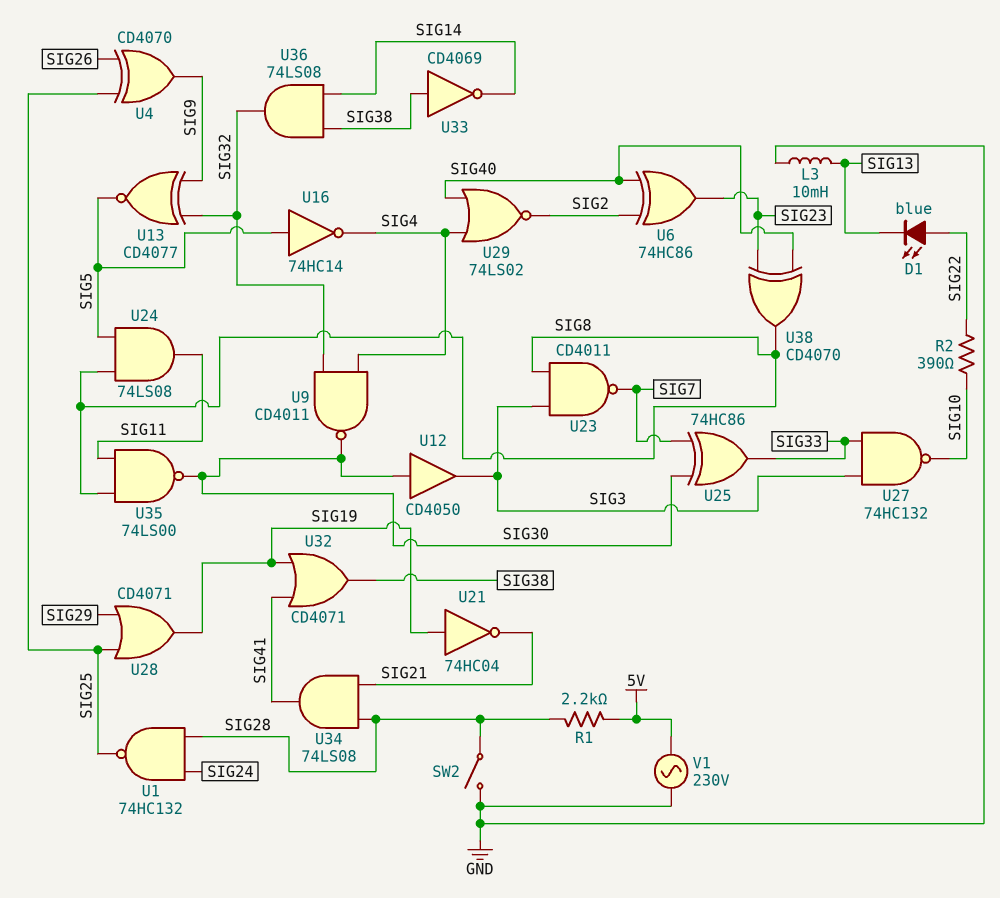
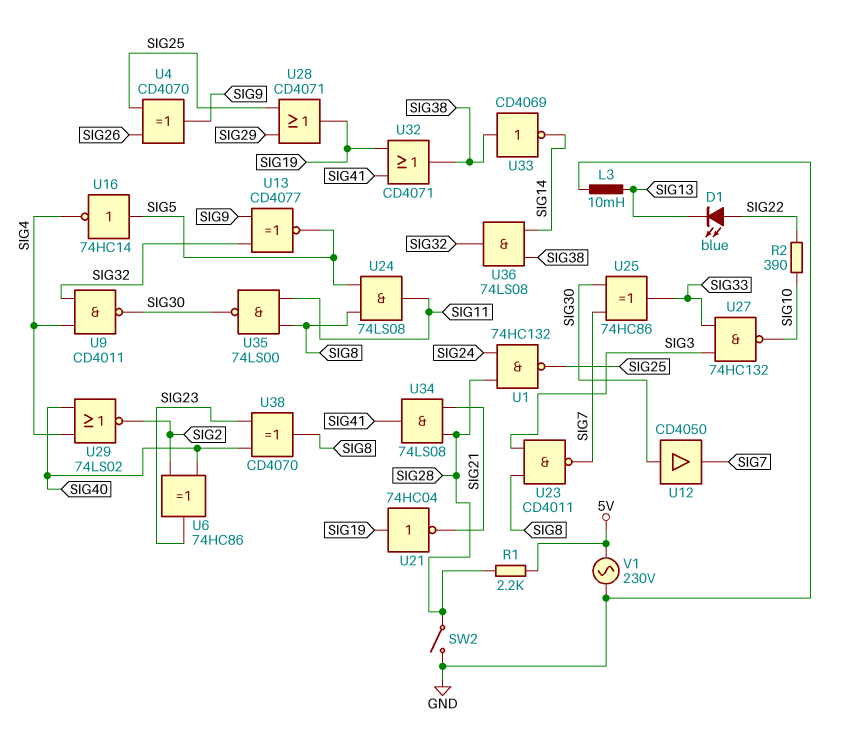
U12: buffer CD4050 (in SIG30, out SIG3) -> buffer CD4050 (in SIG30, out SIG7)

